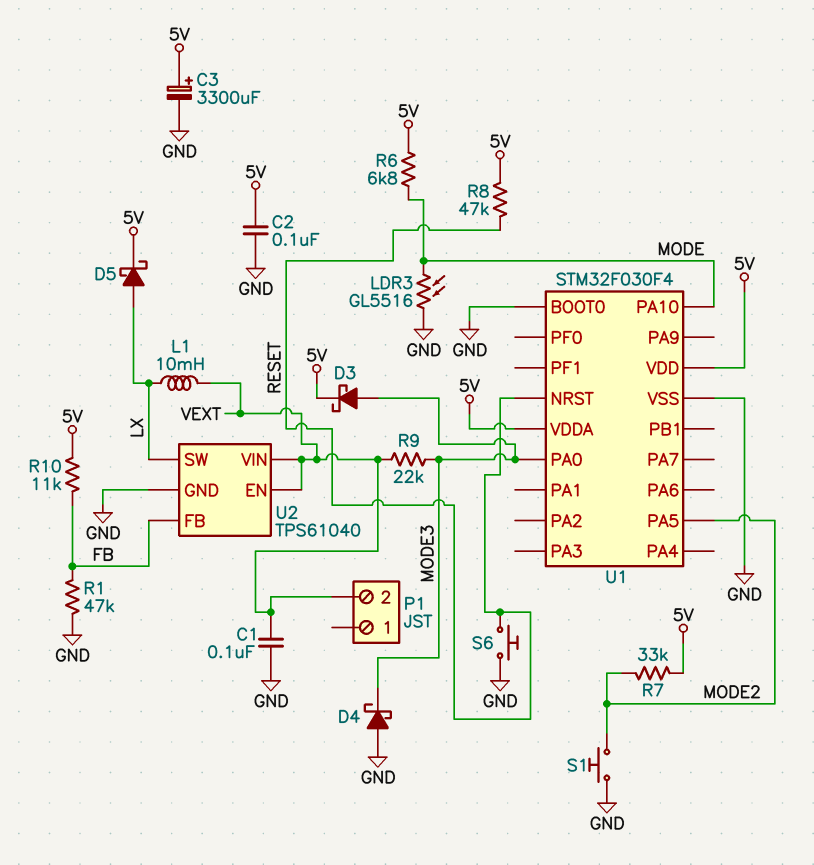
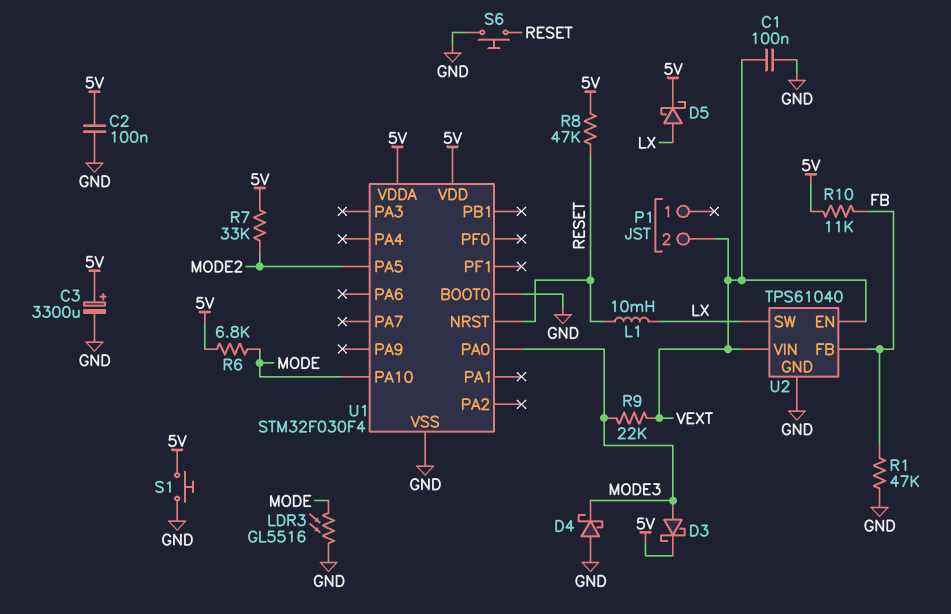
L1: 10mH (LX, VEXT) -> 10mH (LX, RESET)
S1: button (GND, MODE2) -> button (5V, GND)

